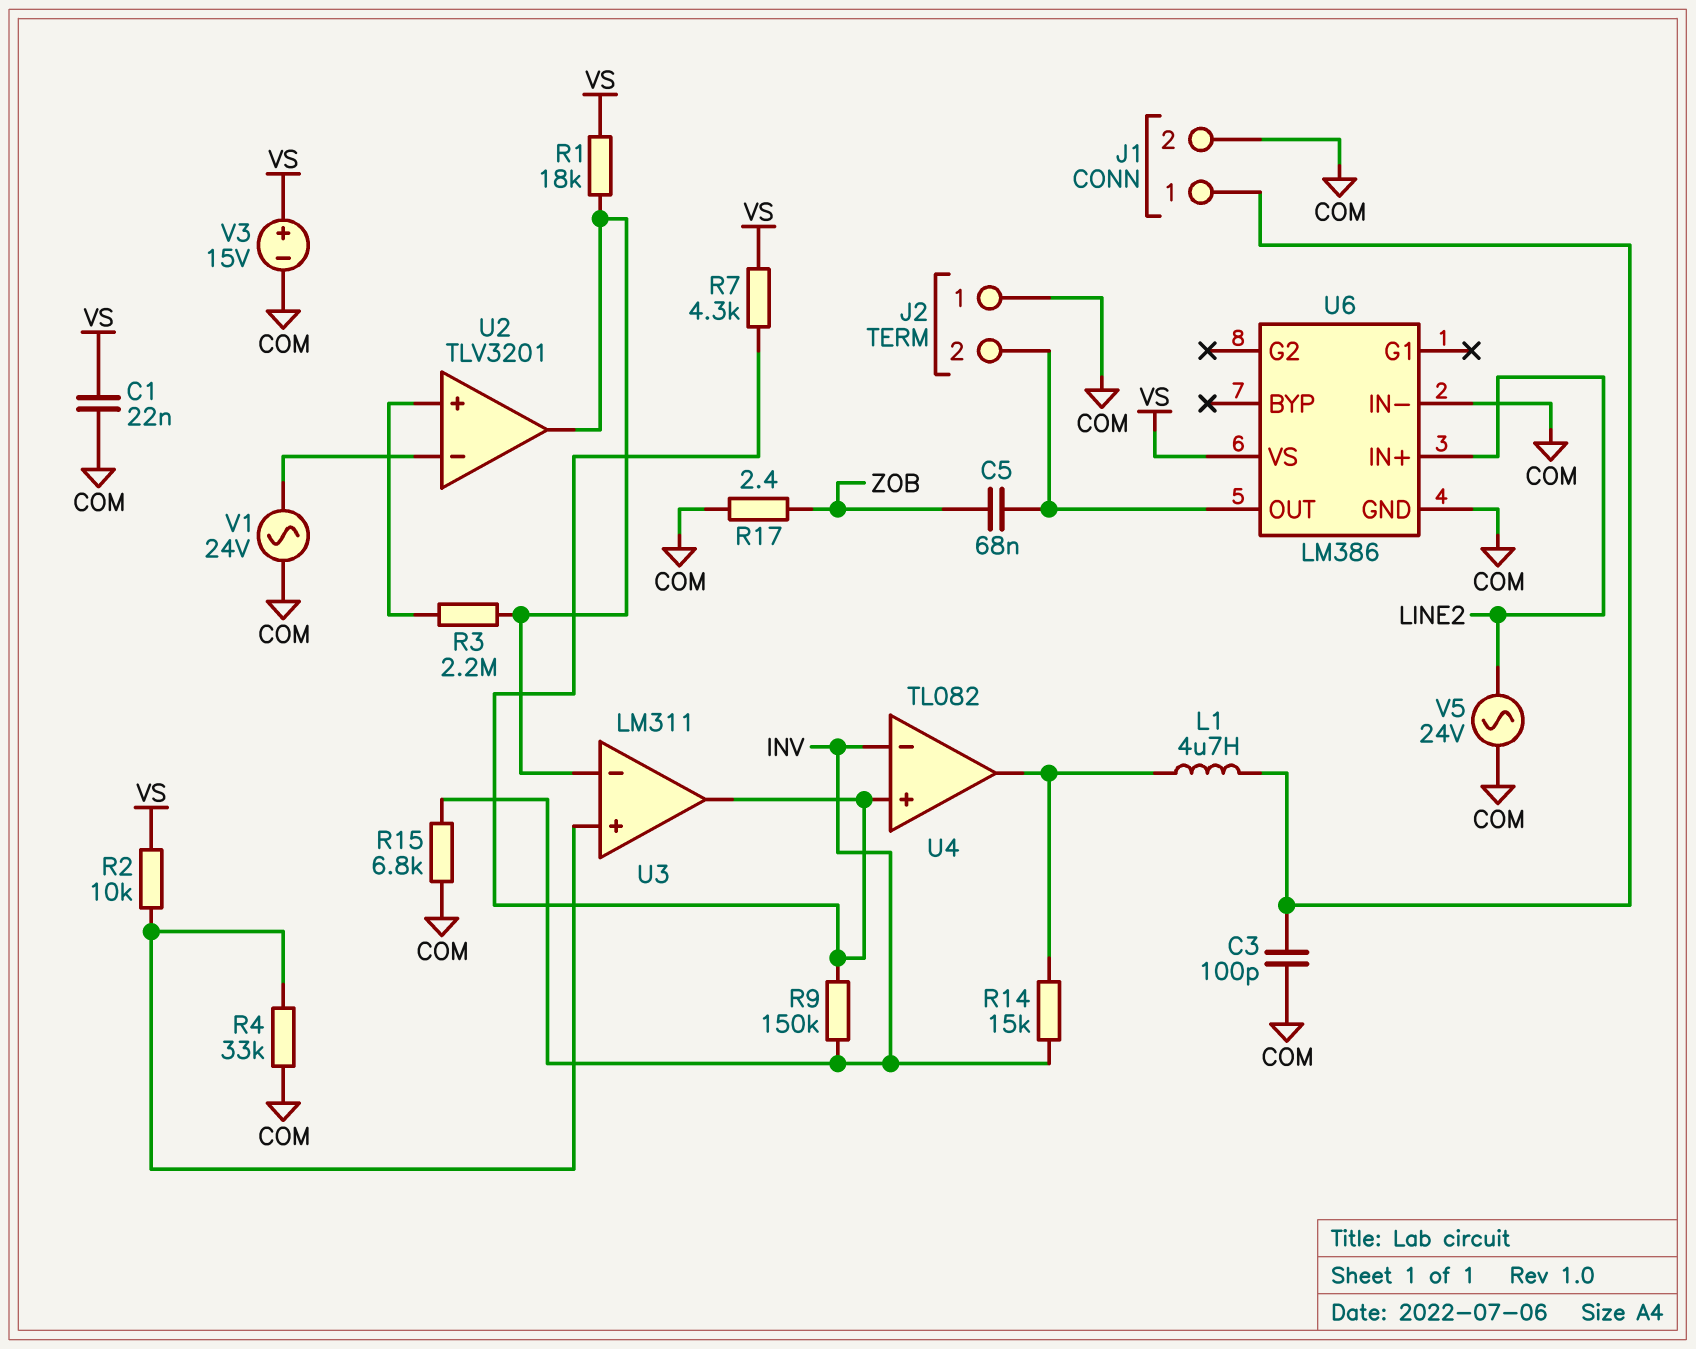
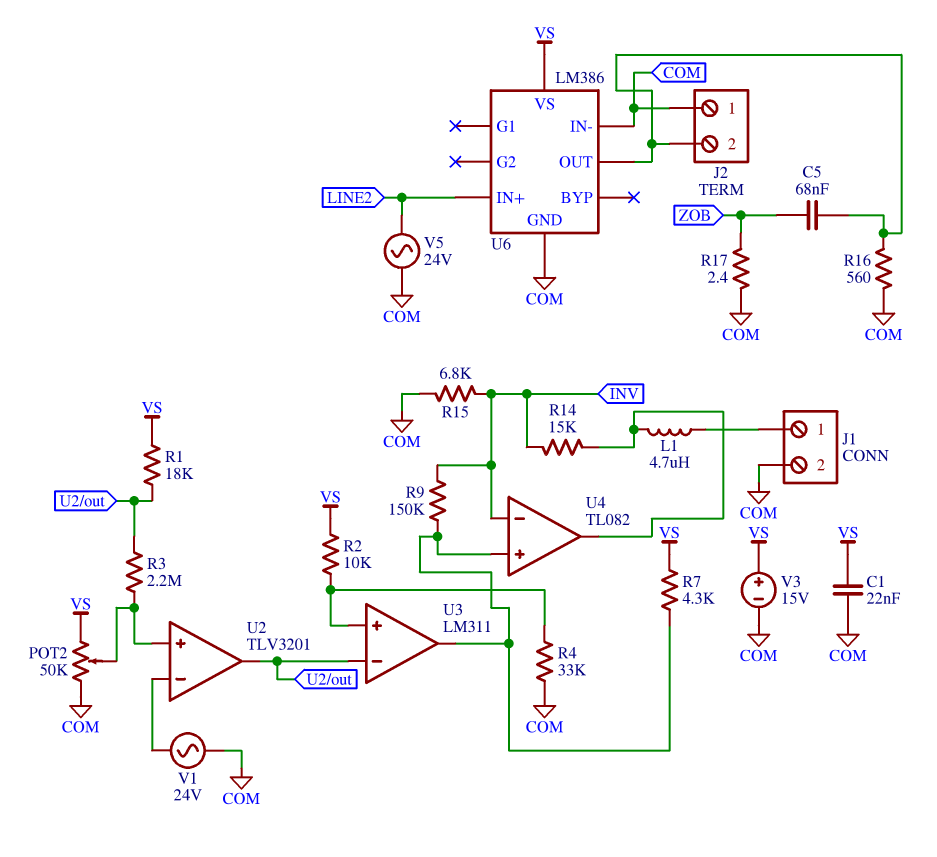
C3: 100pF (COM, J1/1) -> none
POT2: none -> 50k (COM, VS, wiper U2/in+)
R16: none -> 560 (COM, J2/2)

